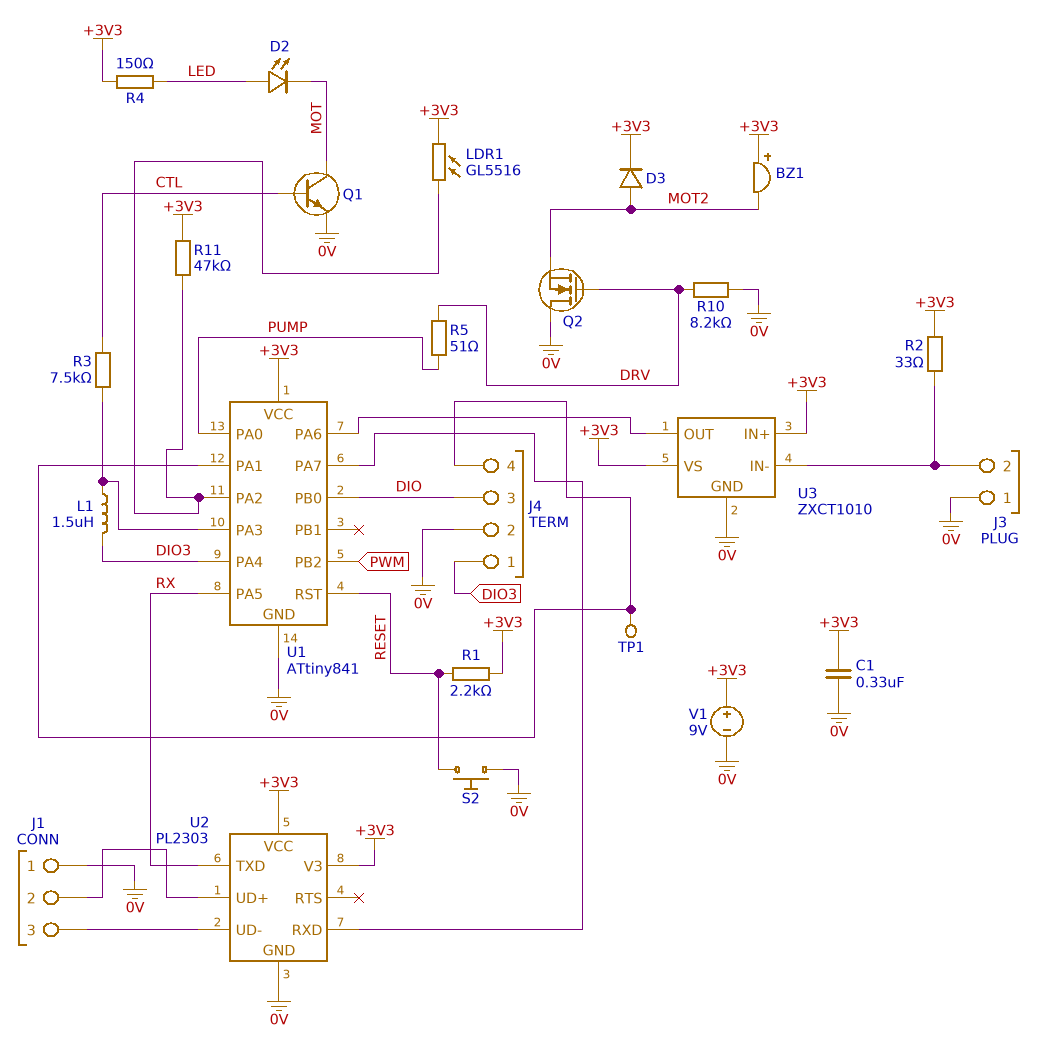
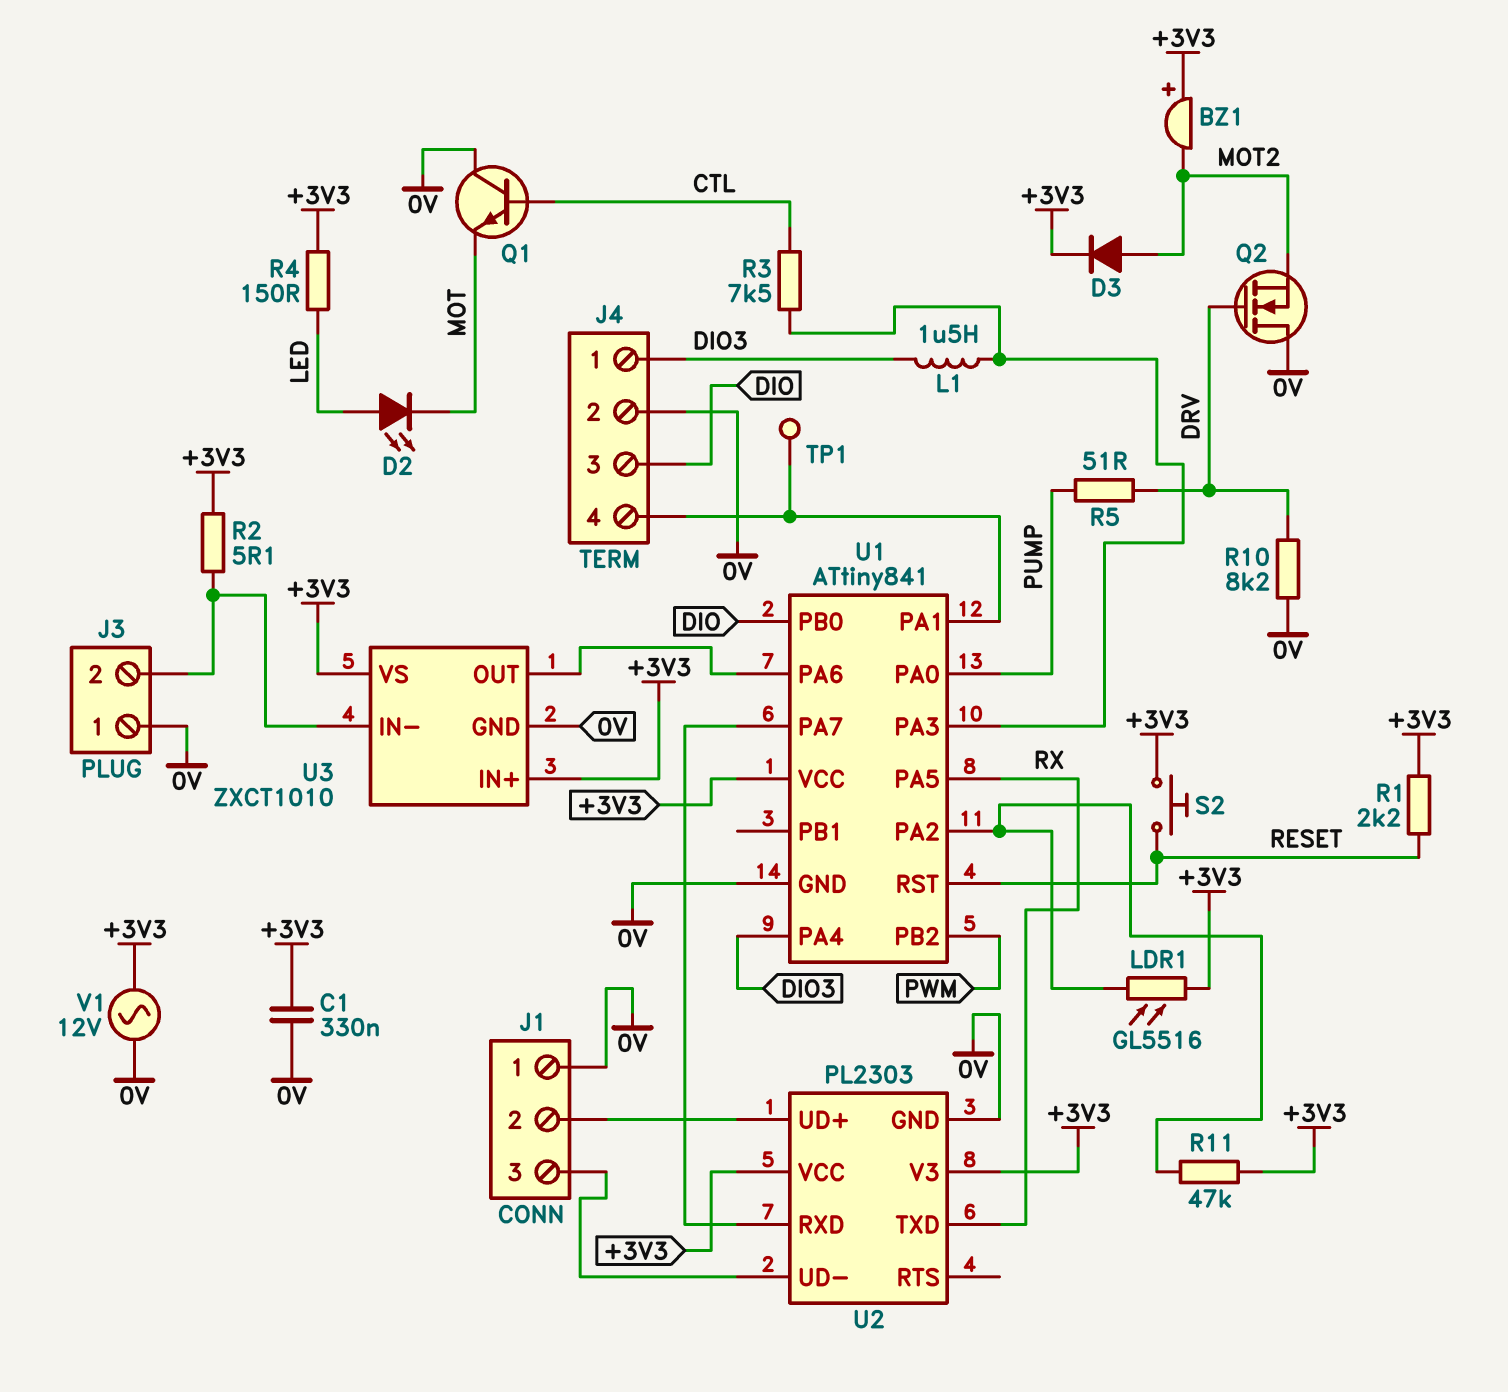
Q1: NPN (B CTL, C MOT, E 0V) -> NPN (B CTL, C 0V, E MOT)
R2: 33 (+3V3, J3/2) -> 5.1 (+3V3, J3/2)
S2: button (0V, RESET) -> button (+3V3, RESET)
V1: 9V (plus +3V3, minus 0V) -> AC 12V (+3V3, 0V)

